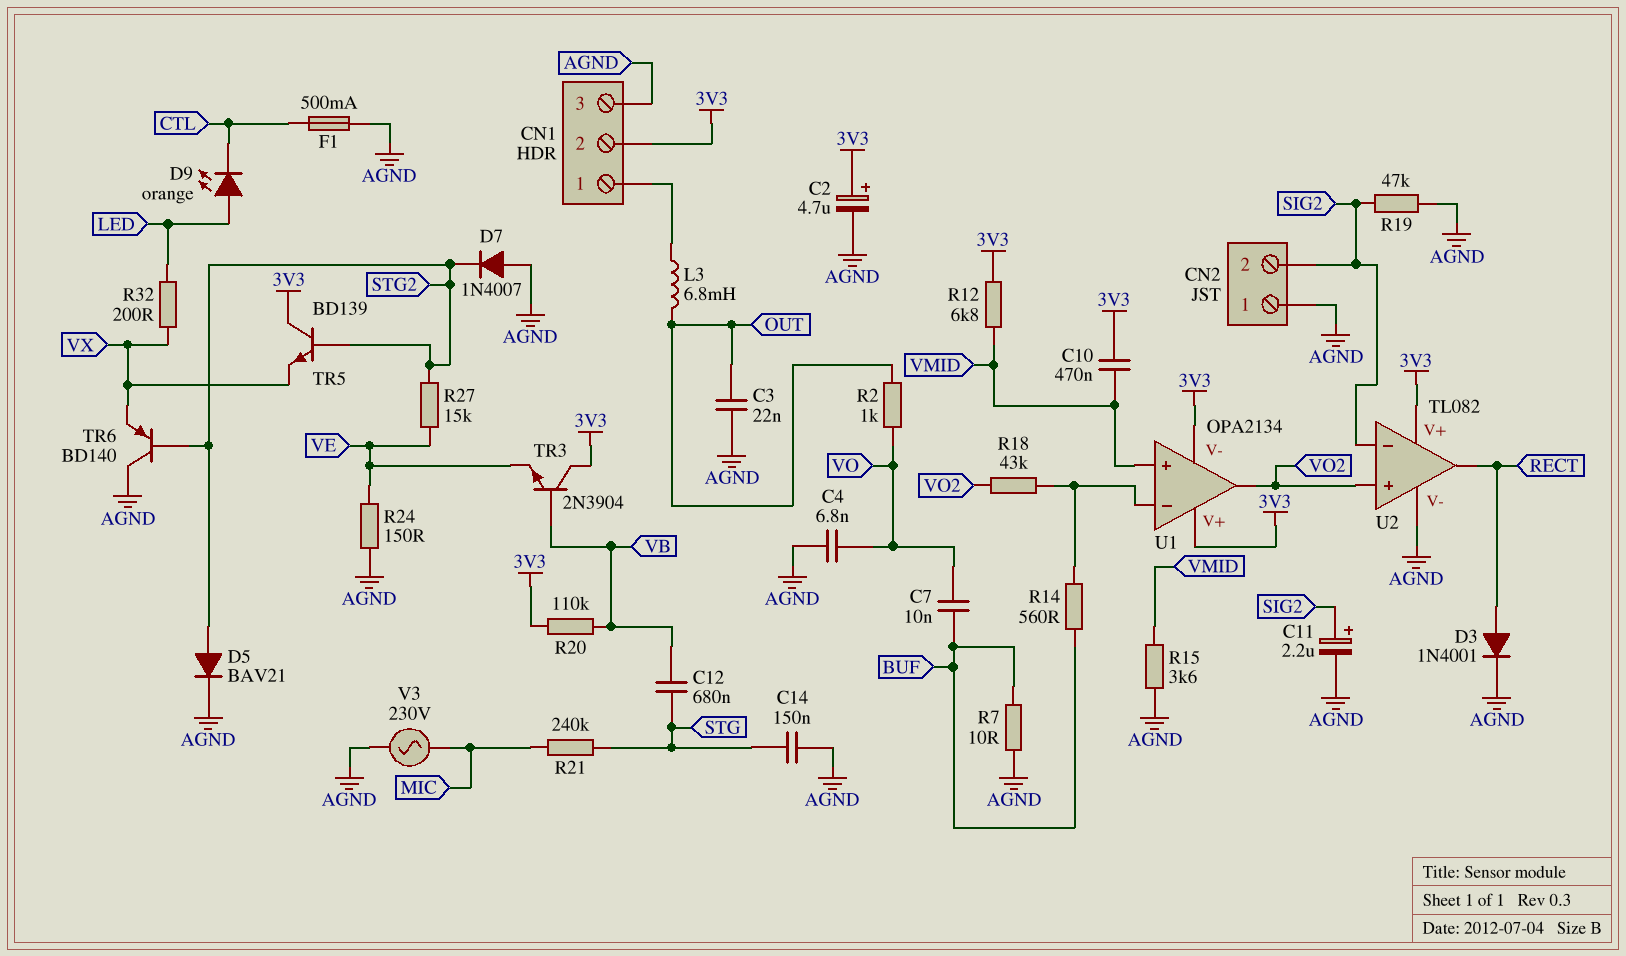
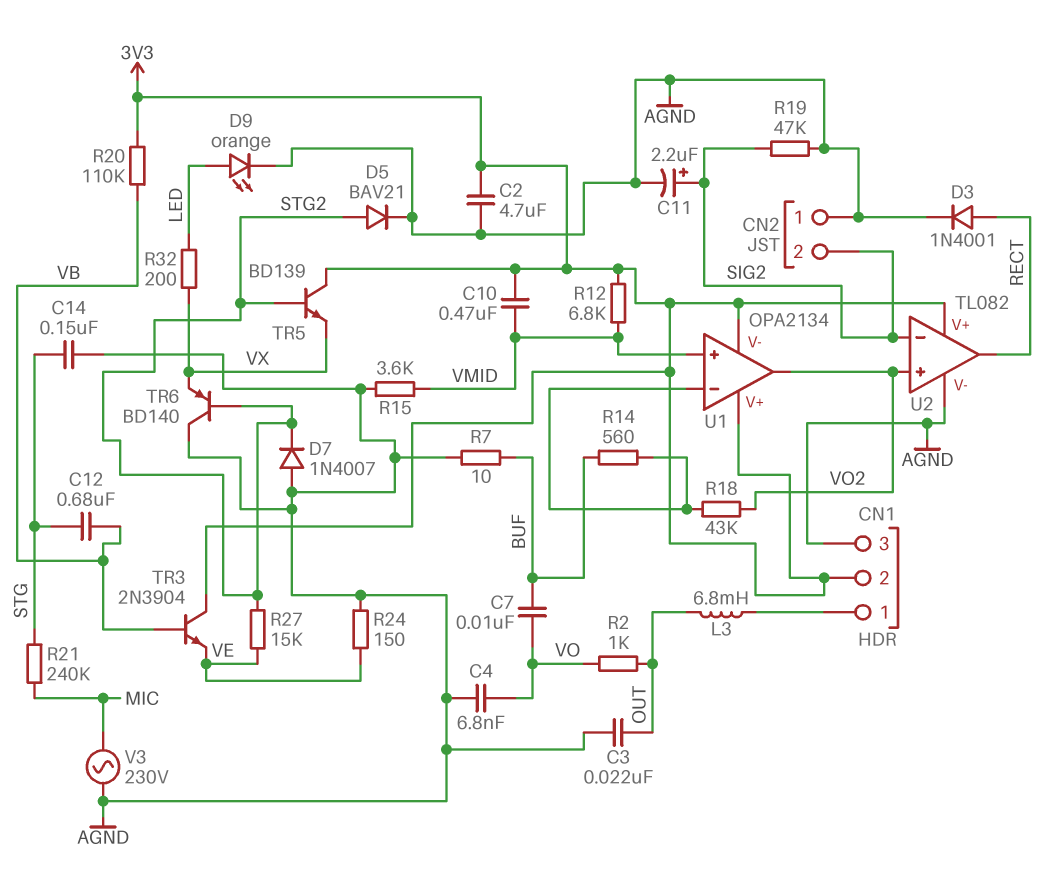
C2: 4.7uF (plus 3V3, minus AGND) -> 4.7uF (3V3, AGND)
D9: LED orange (A LED, K CTL) -> LED orange (A LED, K AGND)
F1: 500mA (AGND, CTL) -> none

